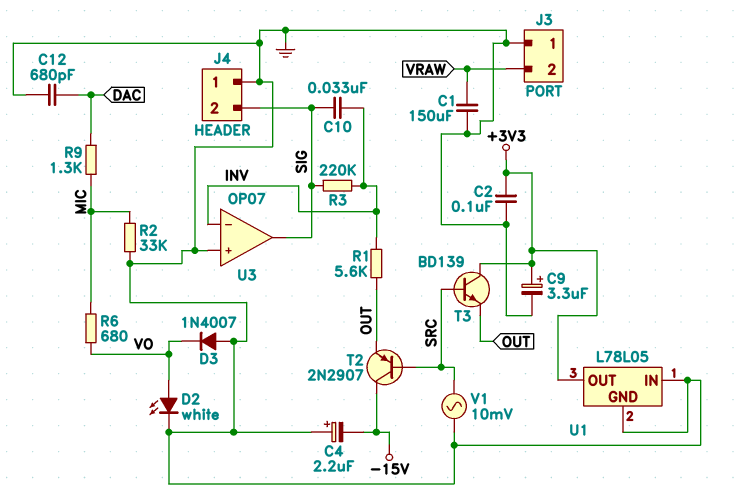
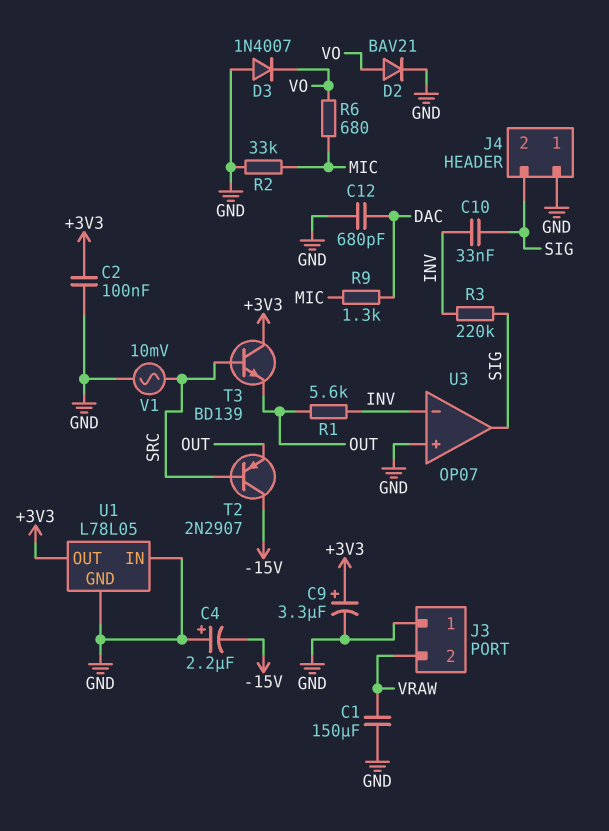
D2: LED white (A VO, K GND) -> diode BAV21 (A VO, K GND)

